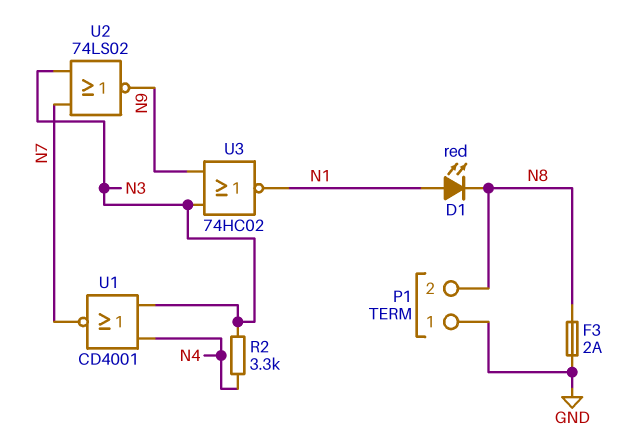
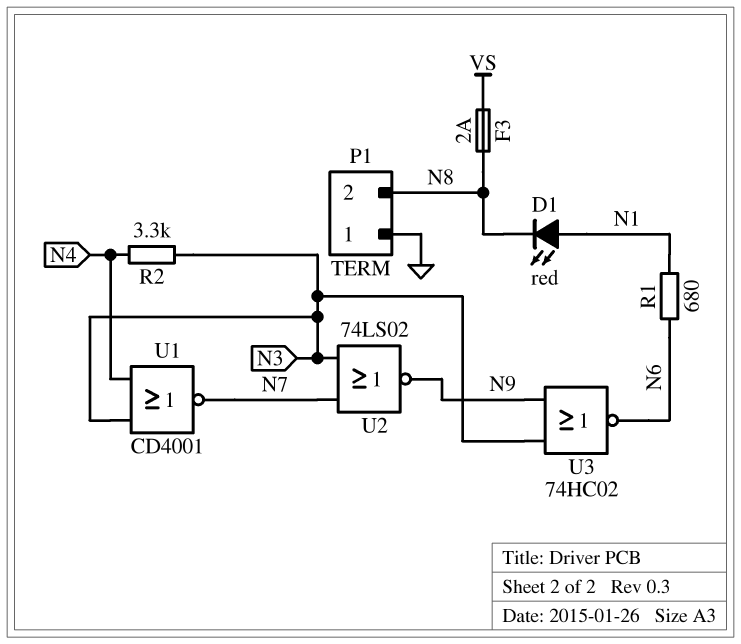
F3: 2A (GND, N8) -> 2A (N8, VS)
R1: none -> 680 (N1, N6)
U3: NOR 74HC02 (in N3, in N9, out N1) -> NOR 74HC02 (in N3, in N9, out N6)

